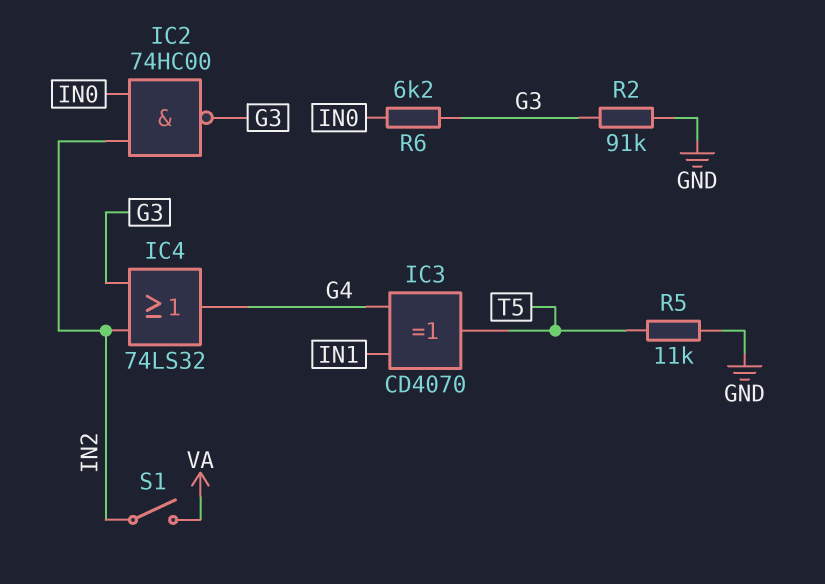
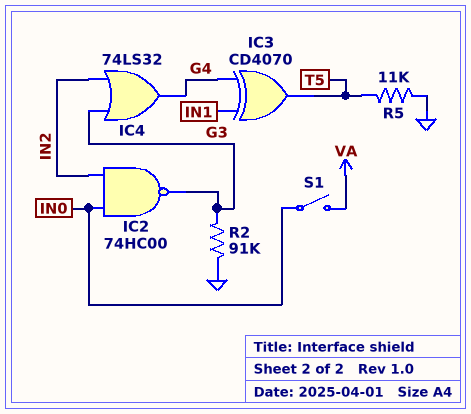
R6: 6.2k (G3, IN0) -> none
S1: switch (IN2, VA) -> switch (IN0, VA)

